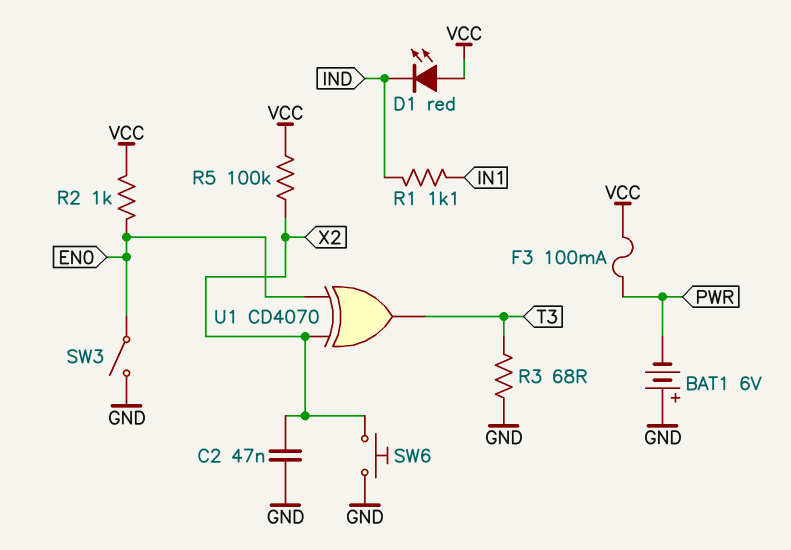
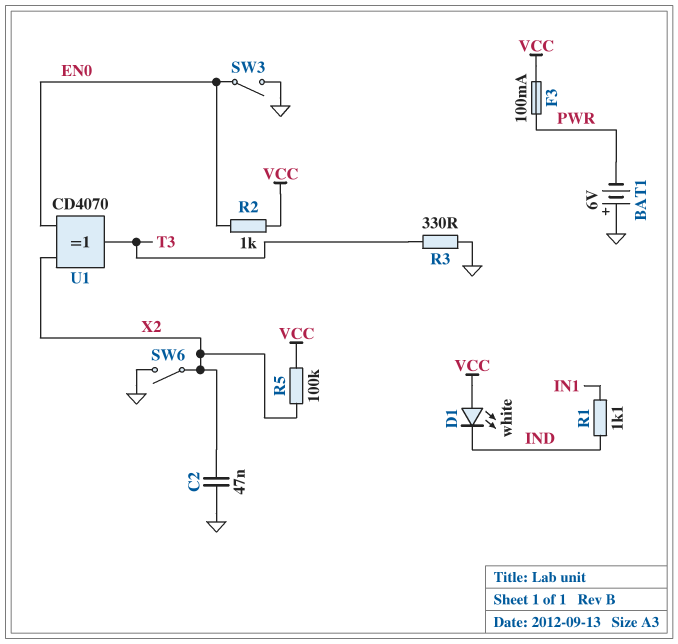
D1: LED red (A VCC, K IND) -> LED white (A VCC, K IND)
R3: 68 (GND, T3) -> 330 (GND, T3)
SW6: button (GND, X2) -> switch (GND, X2)

